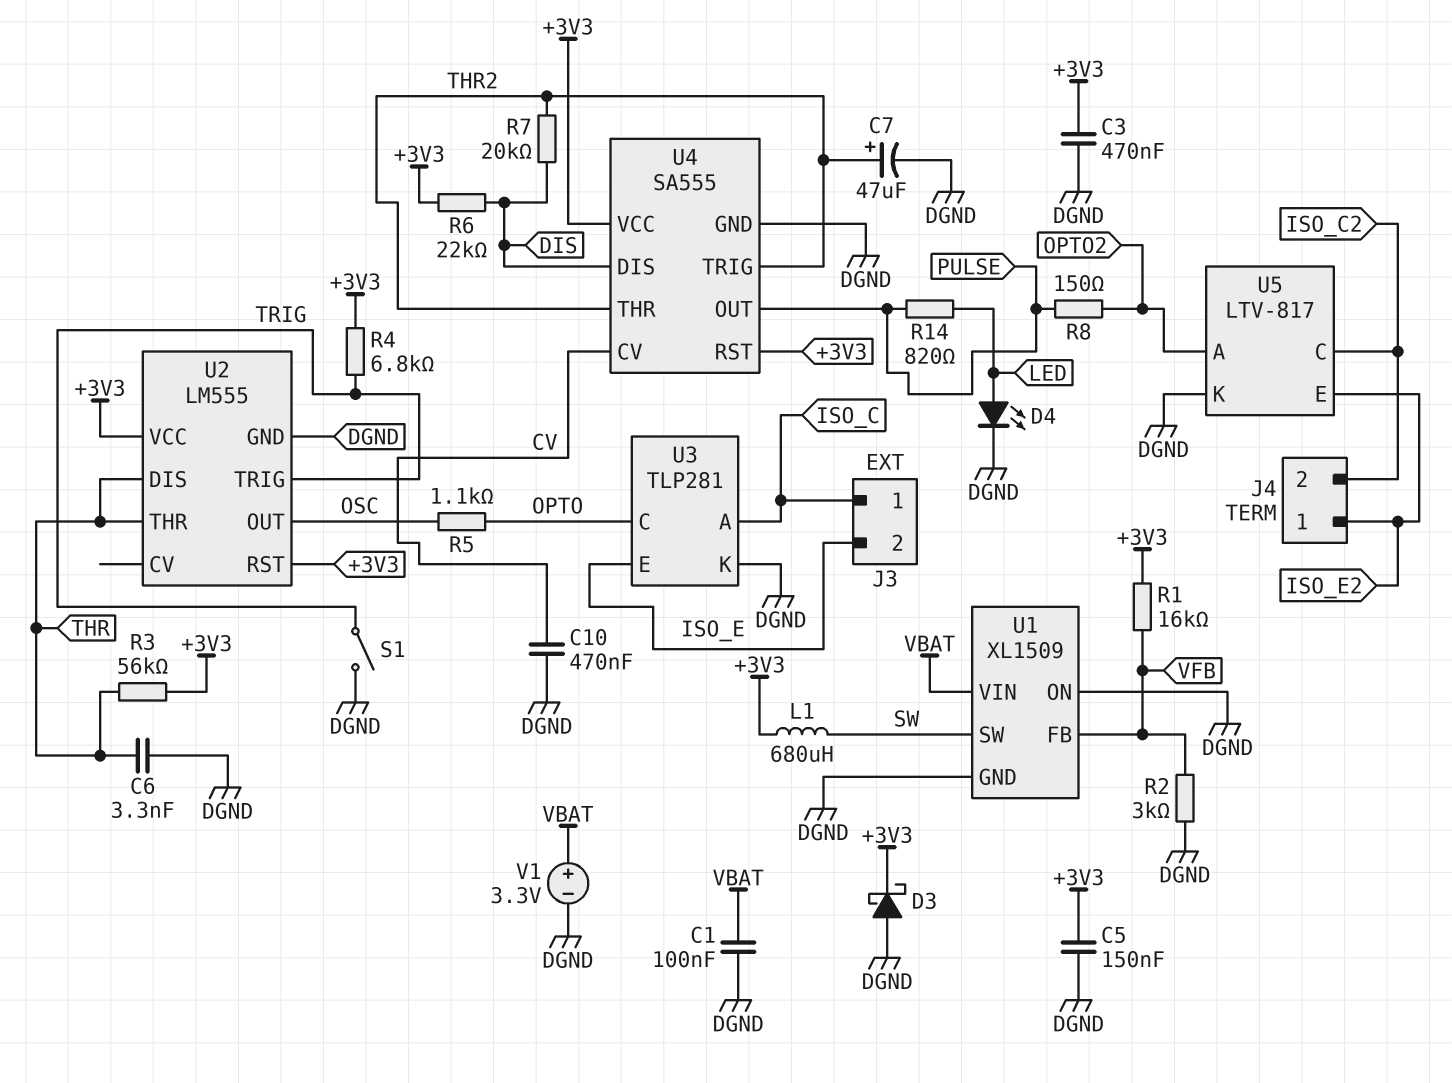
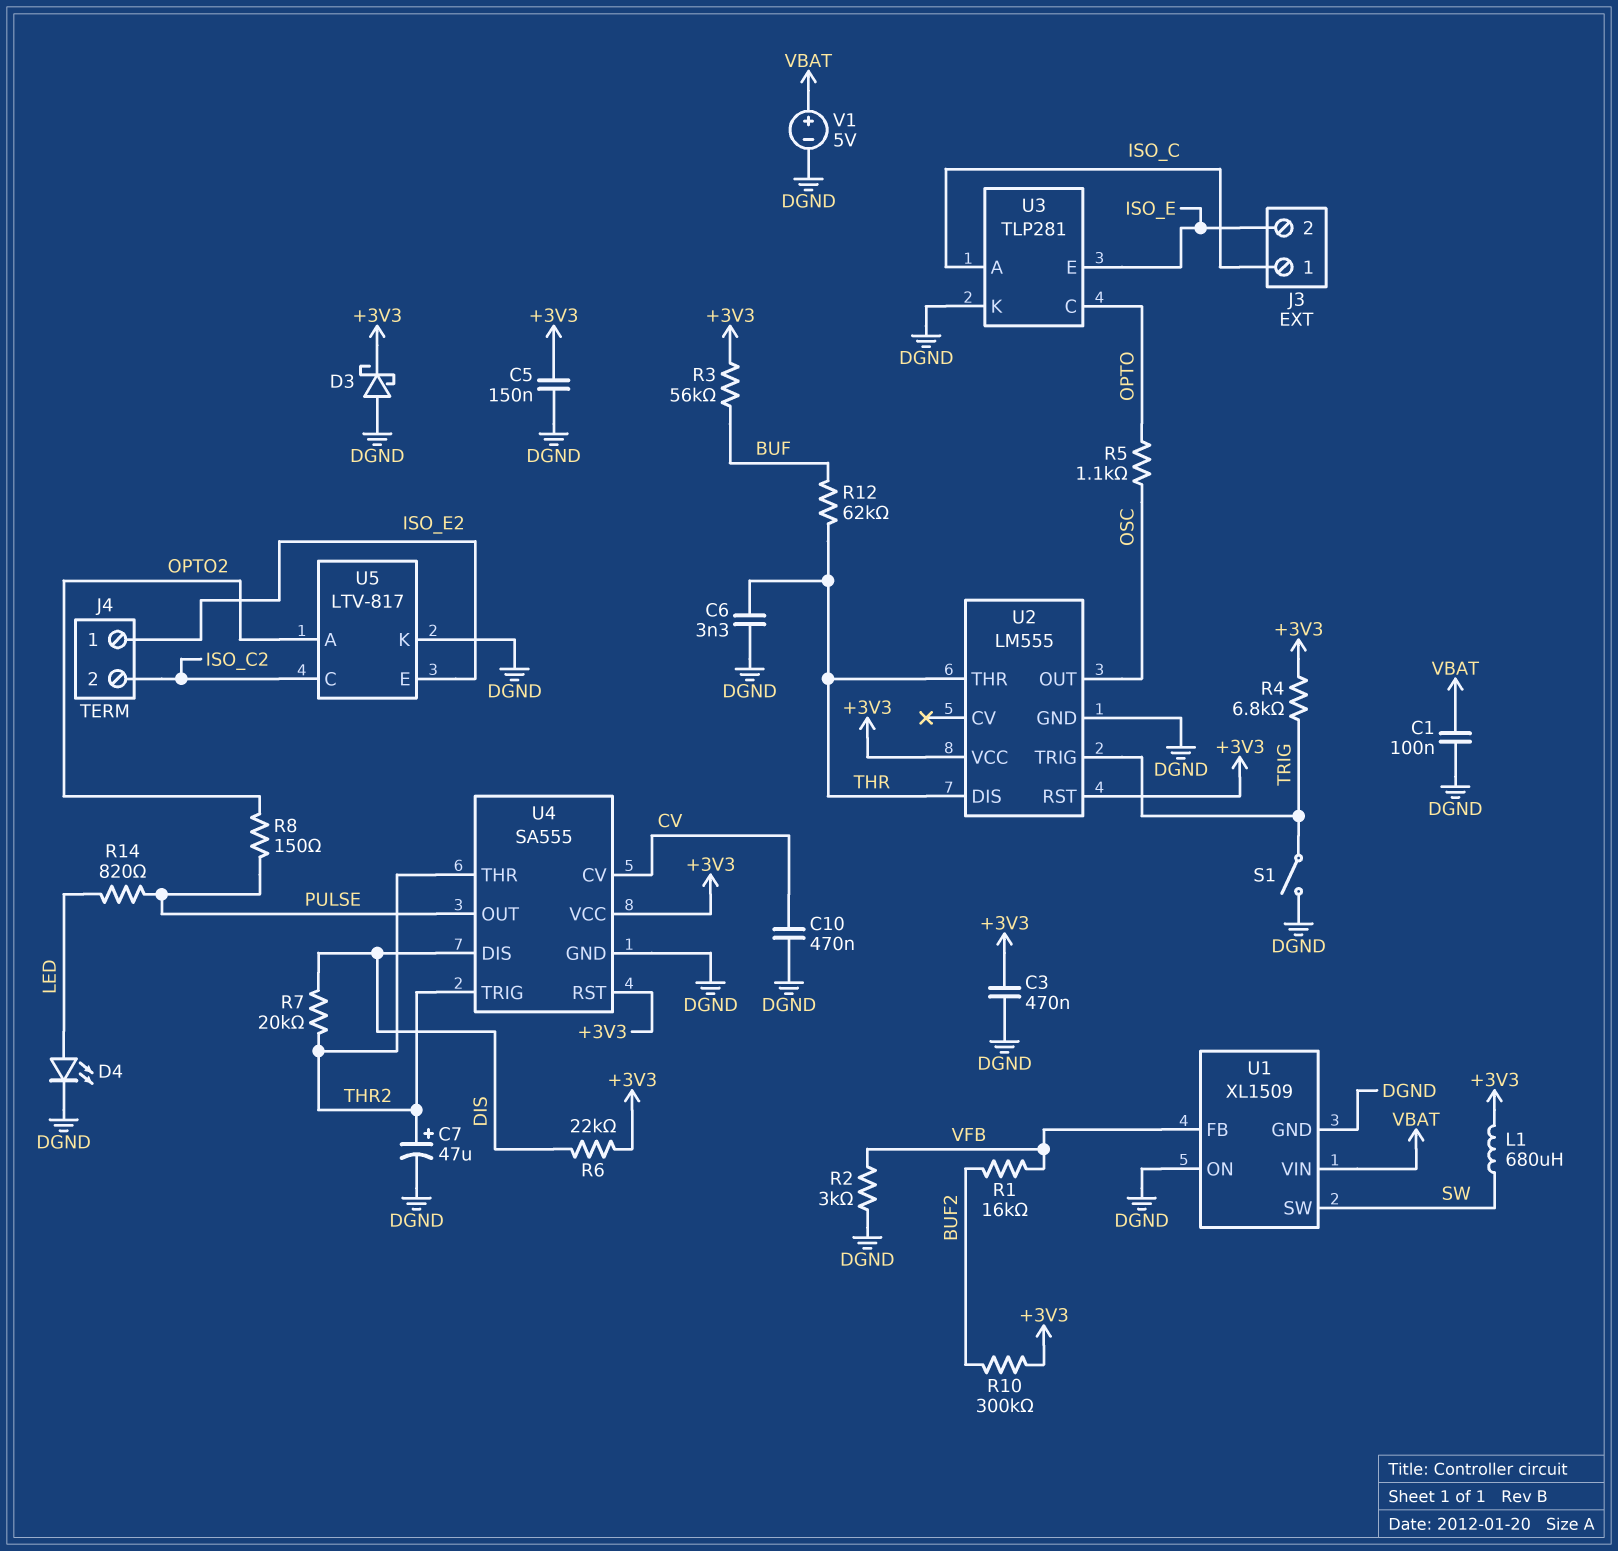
R1: 16k (+3V3, VFB) -> 16k (BUF2, VFB)
R3: 56k (+3V3, THR) -> 56k (+3V3, BUF)
R10: none -> 300k (+3V3, BUF2)
R12: none -> 62k (BUF, THR)
V1: 3.3V (plus VBAT, minus DGND) -> 5V (plus VBAT, minus DGND)

